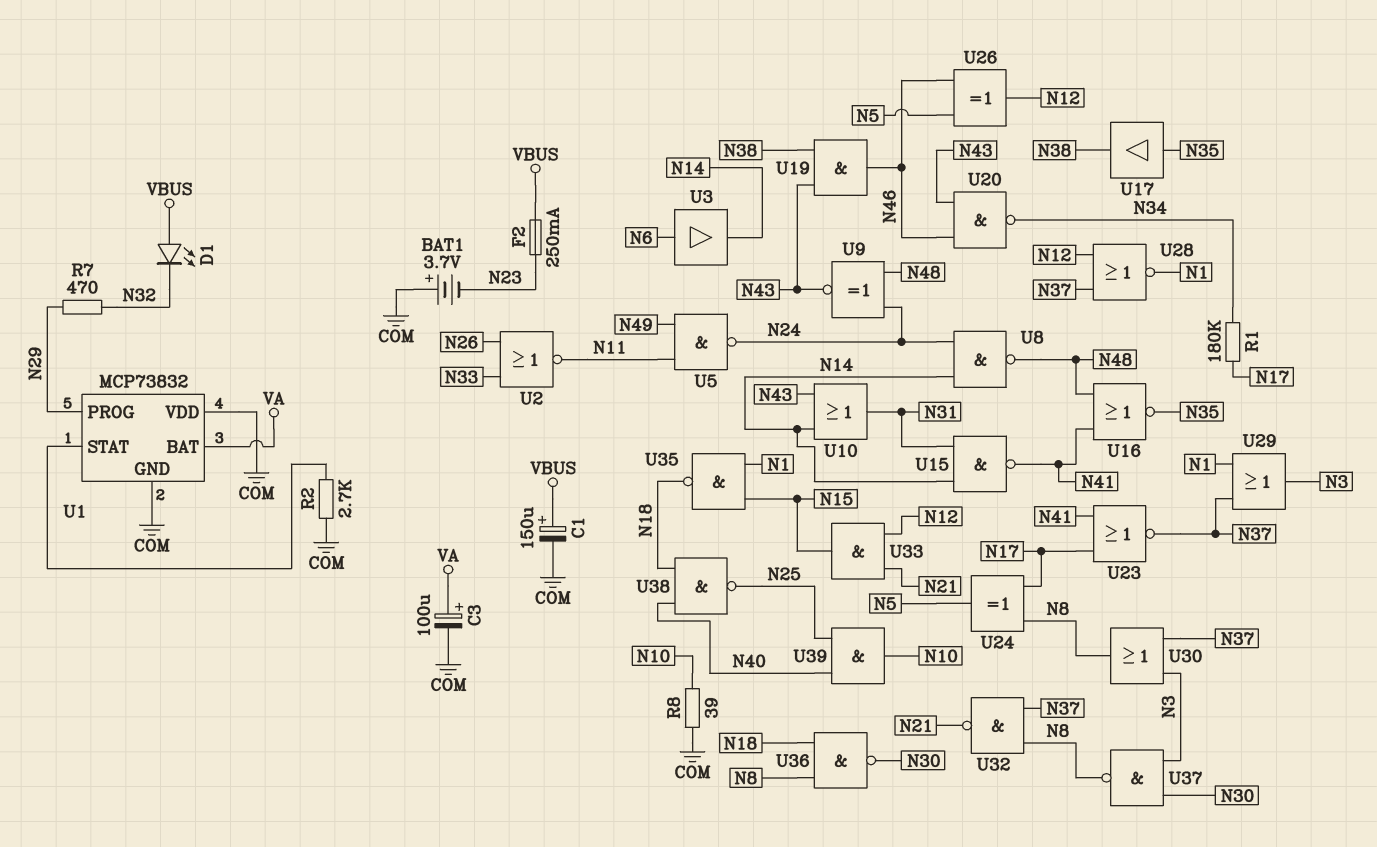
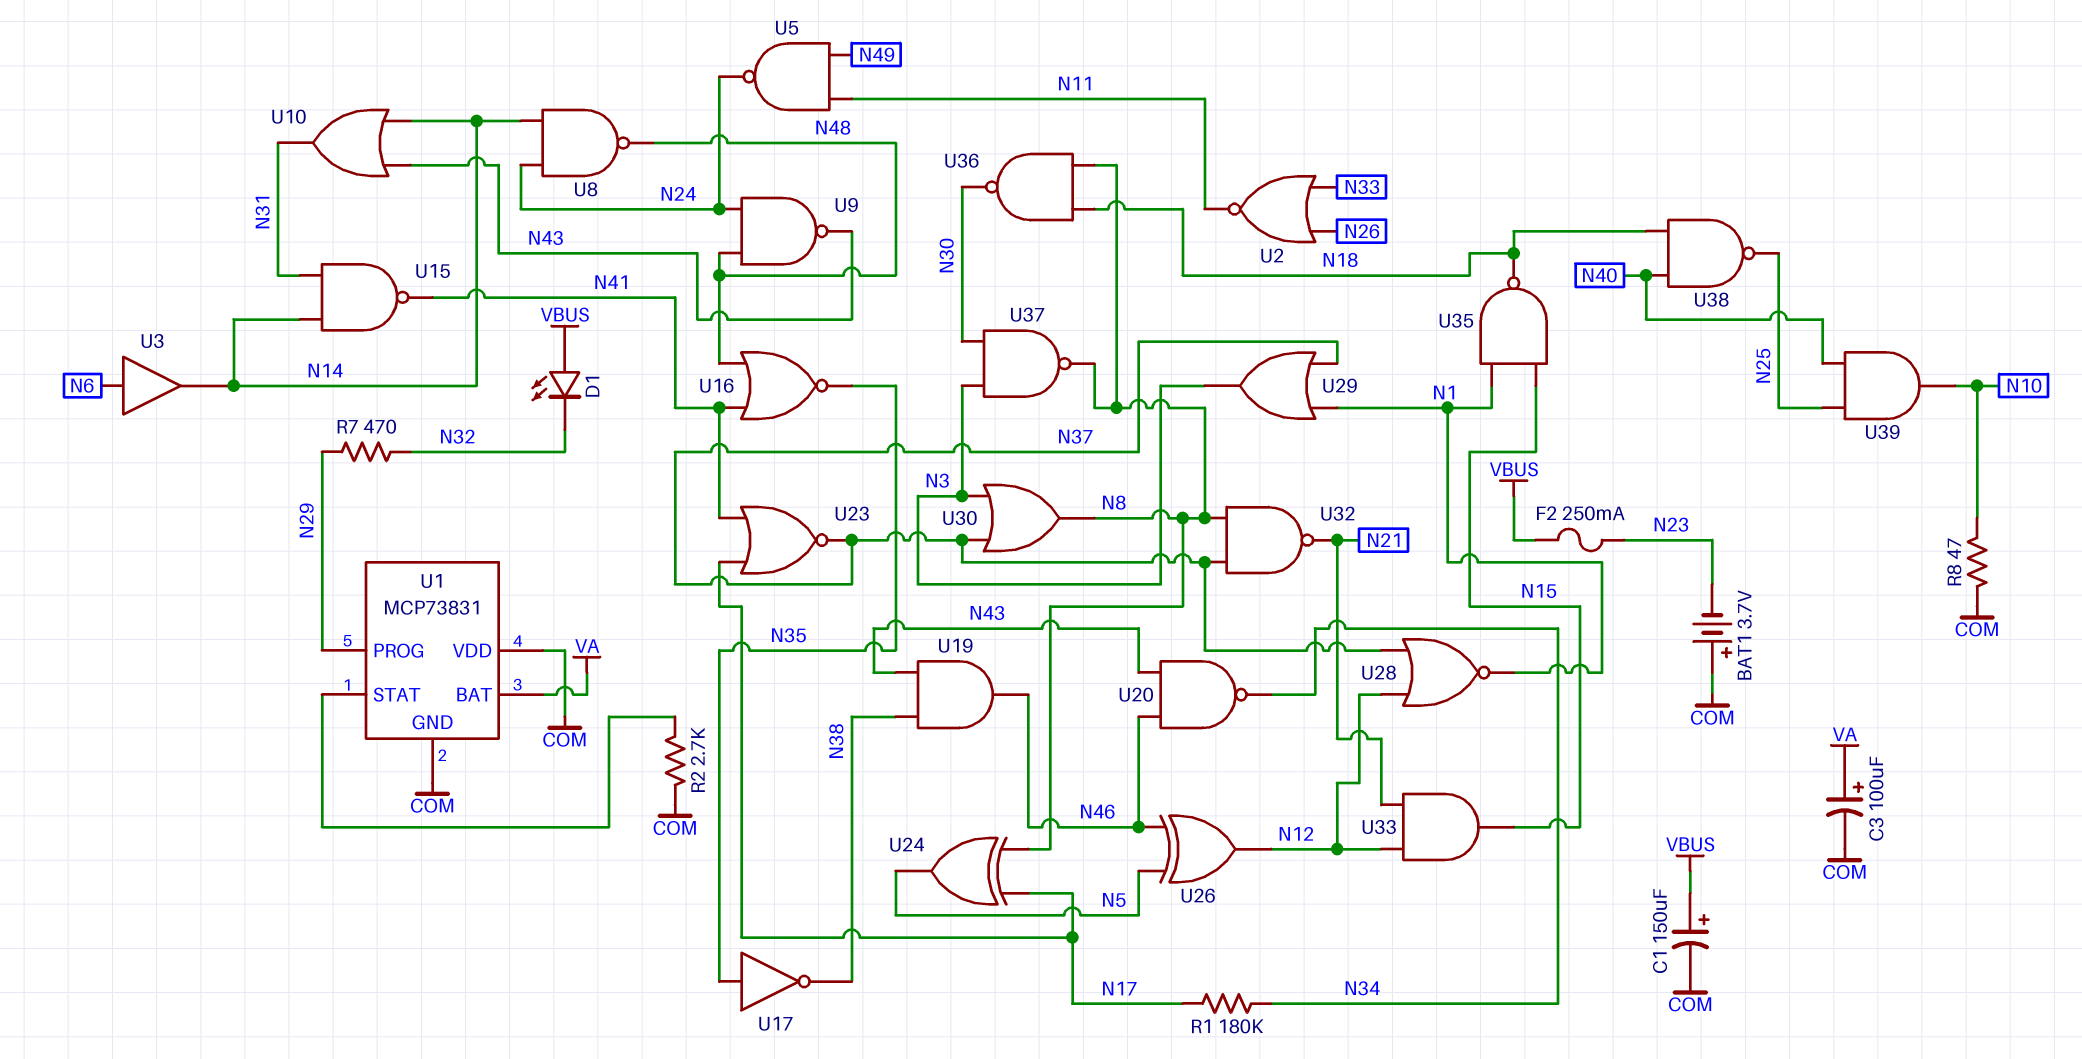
R8: 39 (COM, N10) -> 47 (COM, N10)
U1: MCP73832 -> MCP73831
U9: XNOR (in N24, in N48, out N43) -> NAND (in N24, in N48, out N43)
U17: buffer (in N35, out N38) -> NOT (in N35, out N38)

